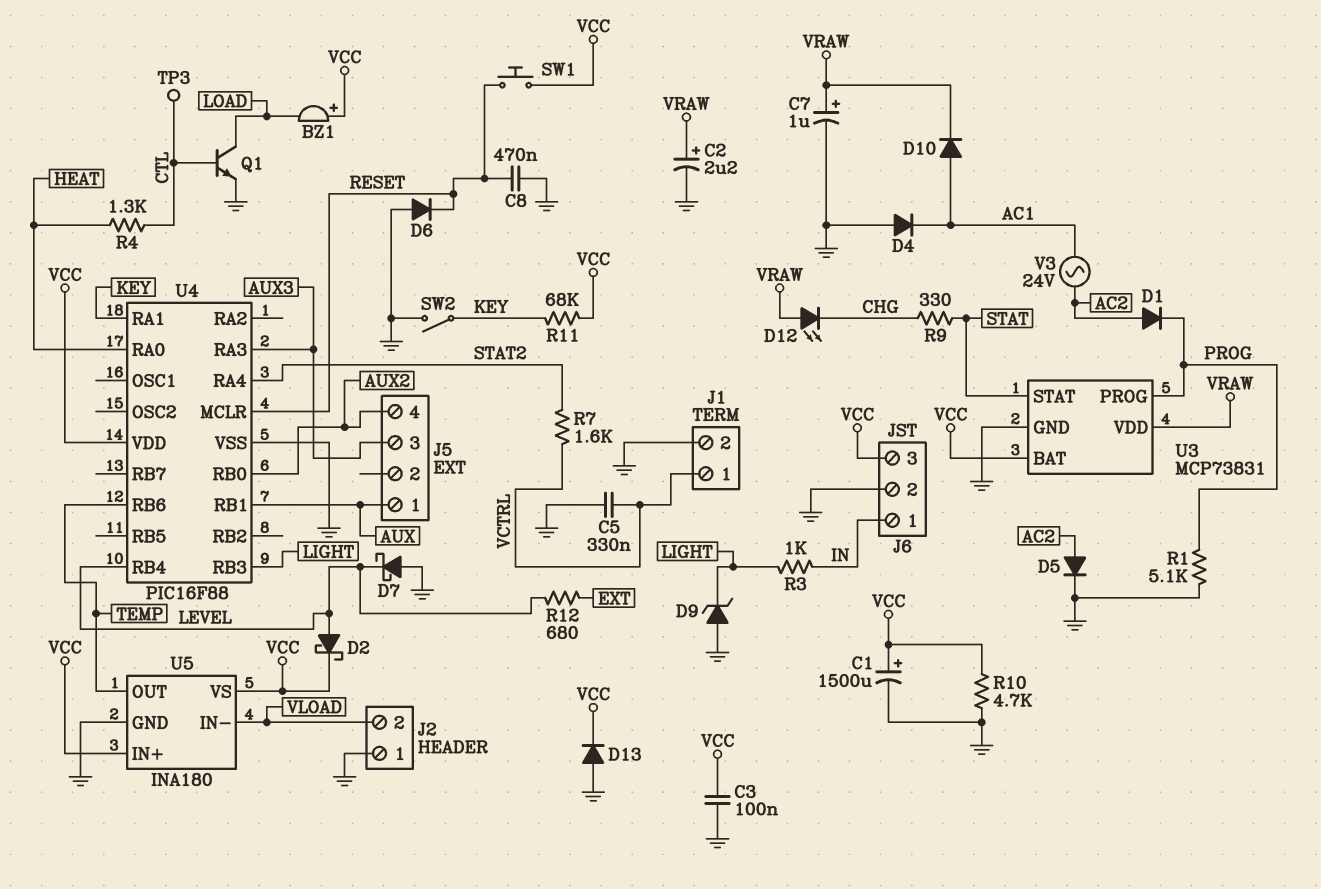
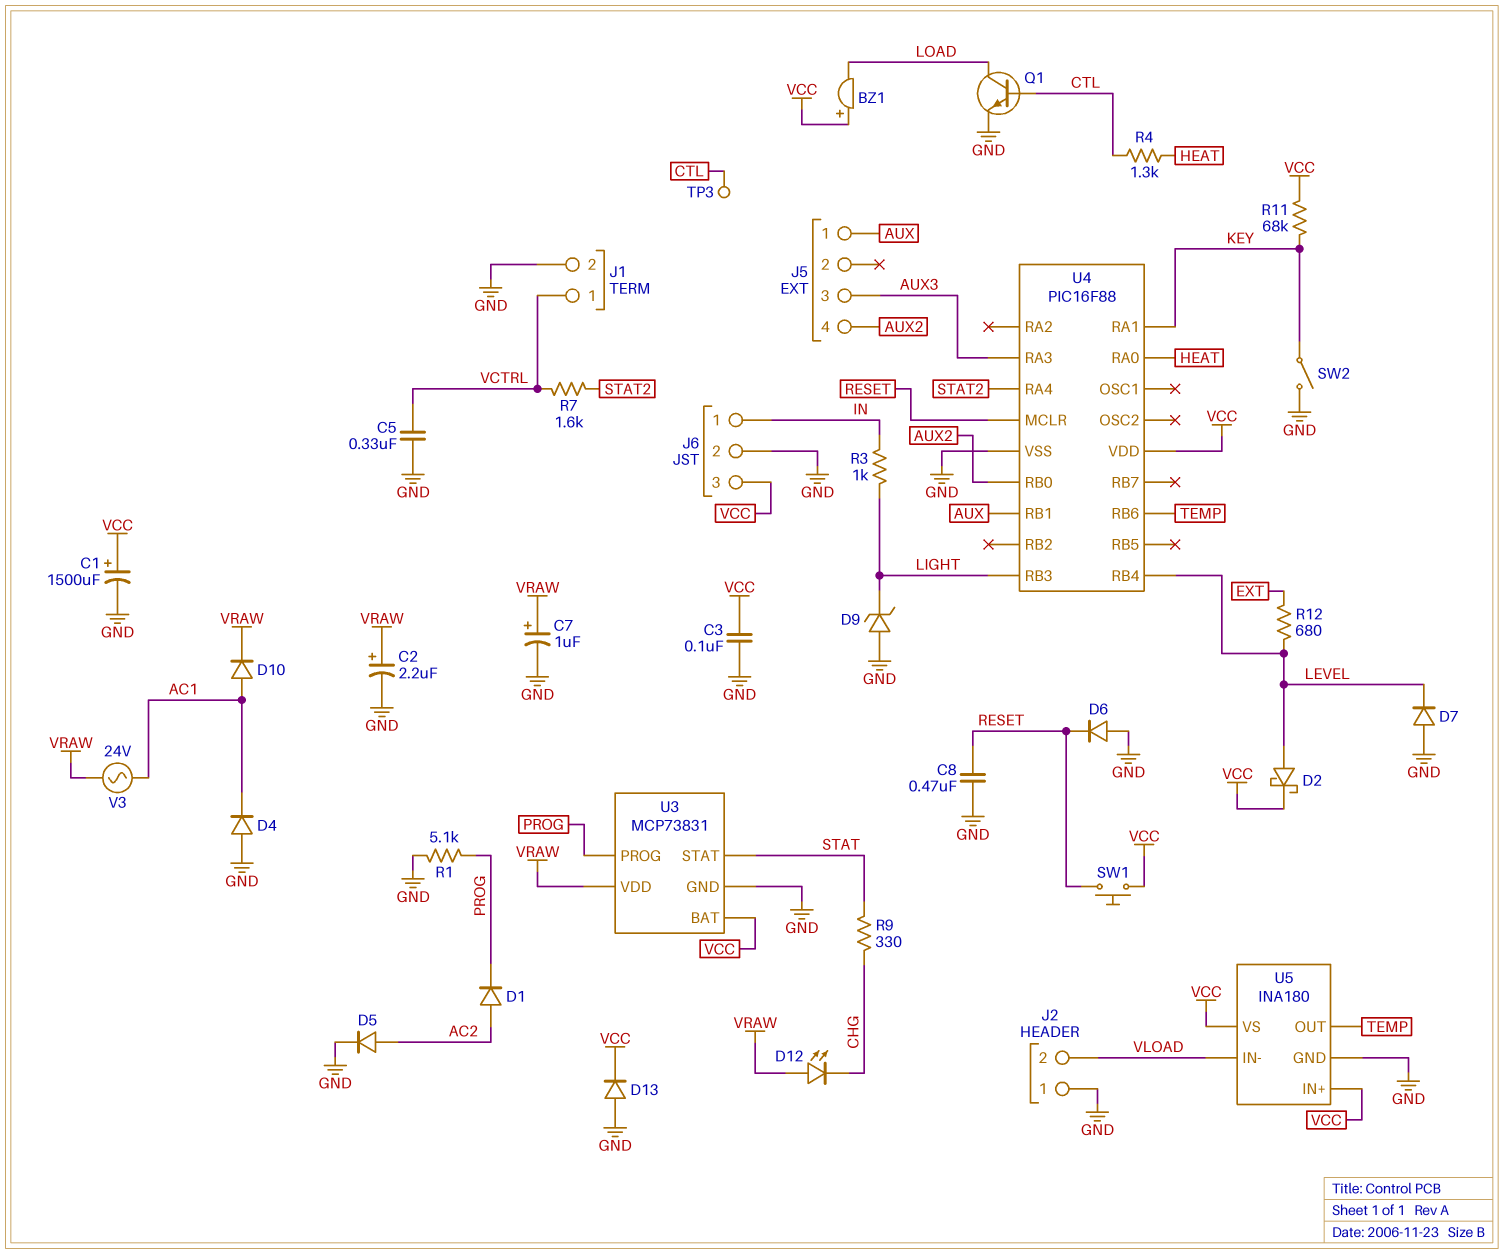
D7: schottky (A GND, K LEVEL) -> diode (A GND, K LEVEL)
R10: 4.7k (GND, VCC) -> none
V3: AC 24V (AC1, AC2) -> AC 24V (AC1, VRAW)

